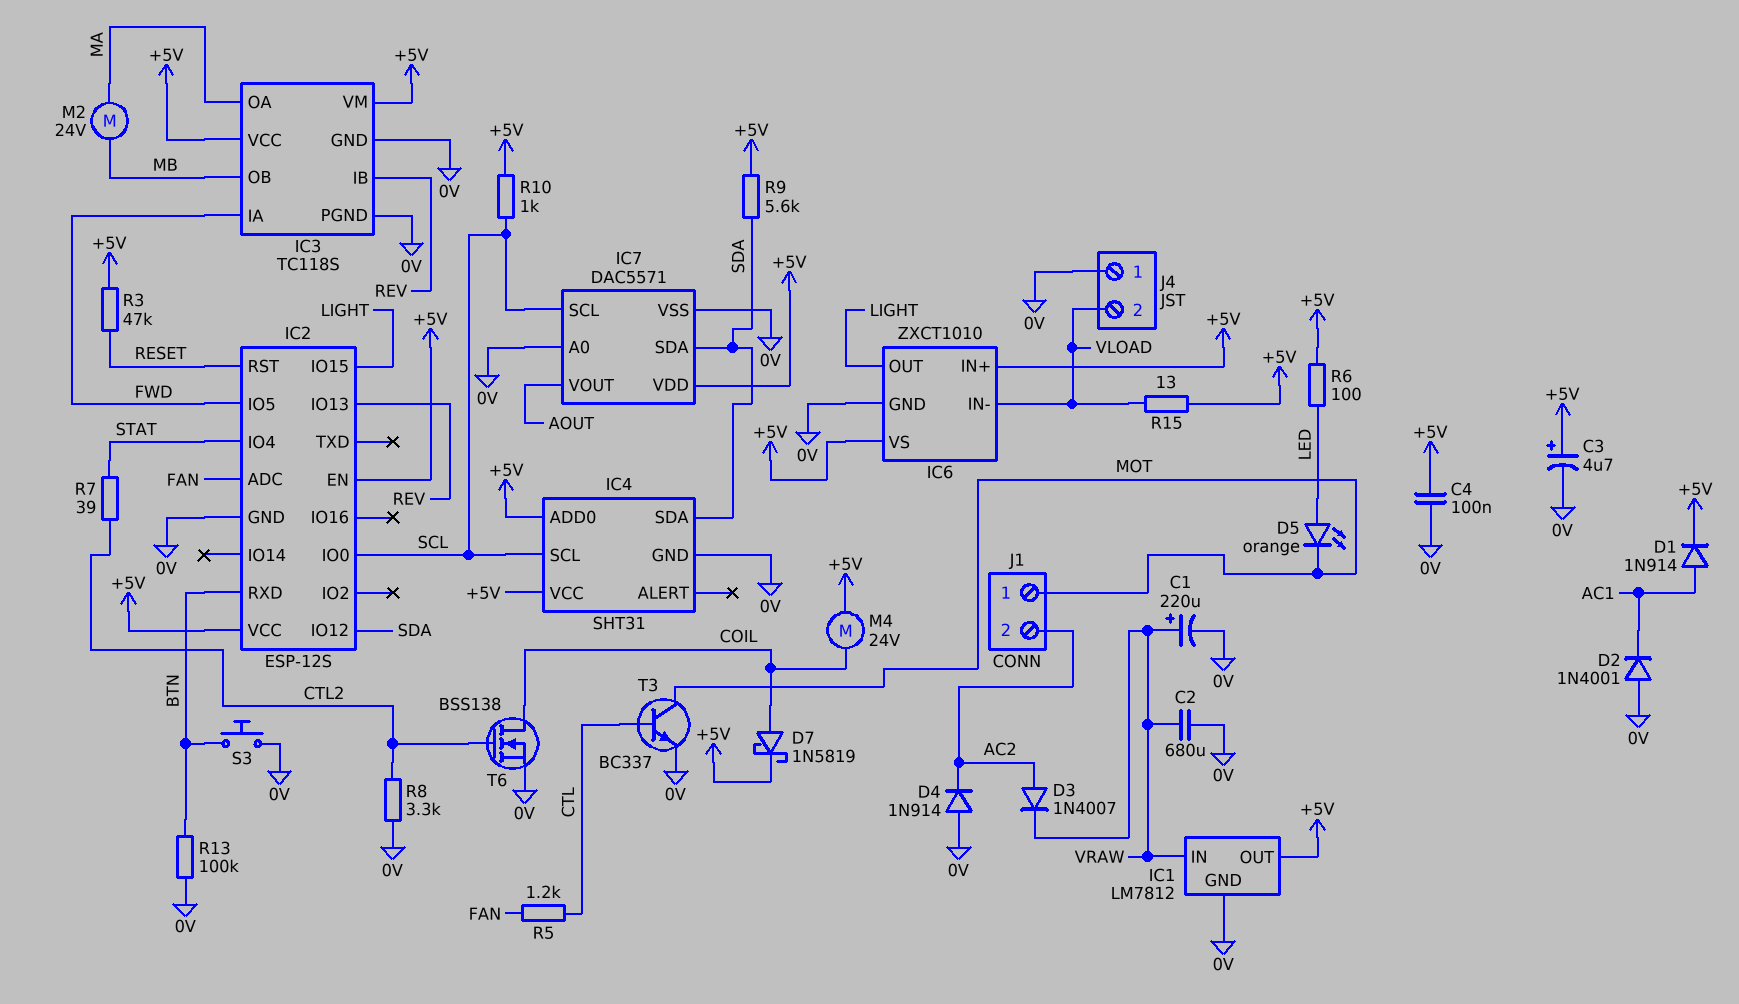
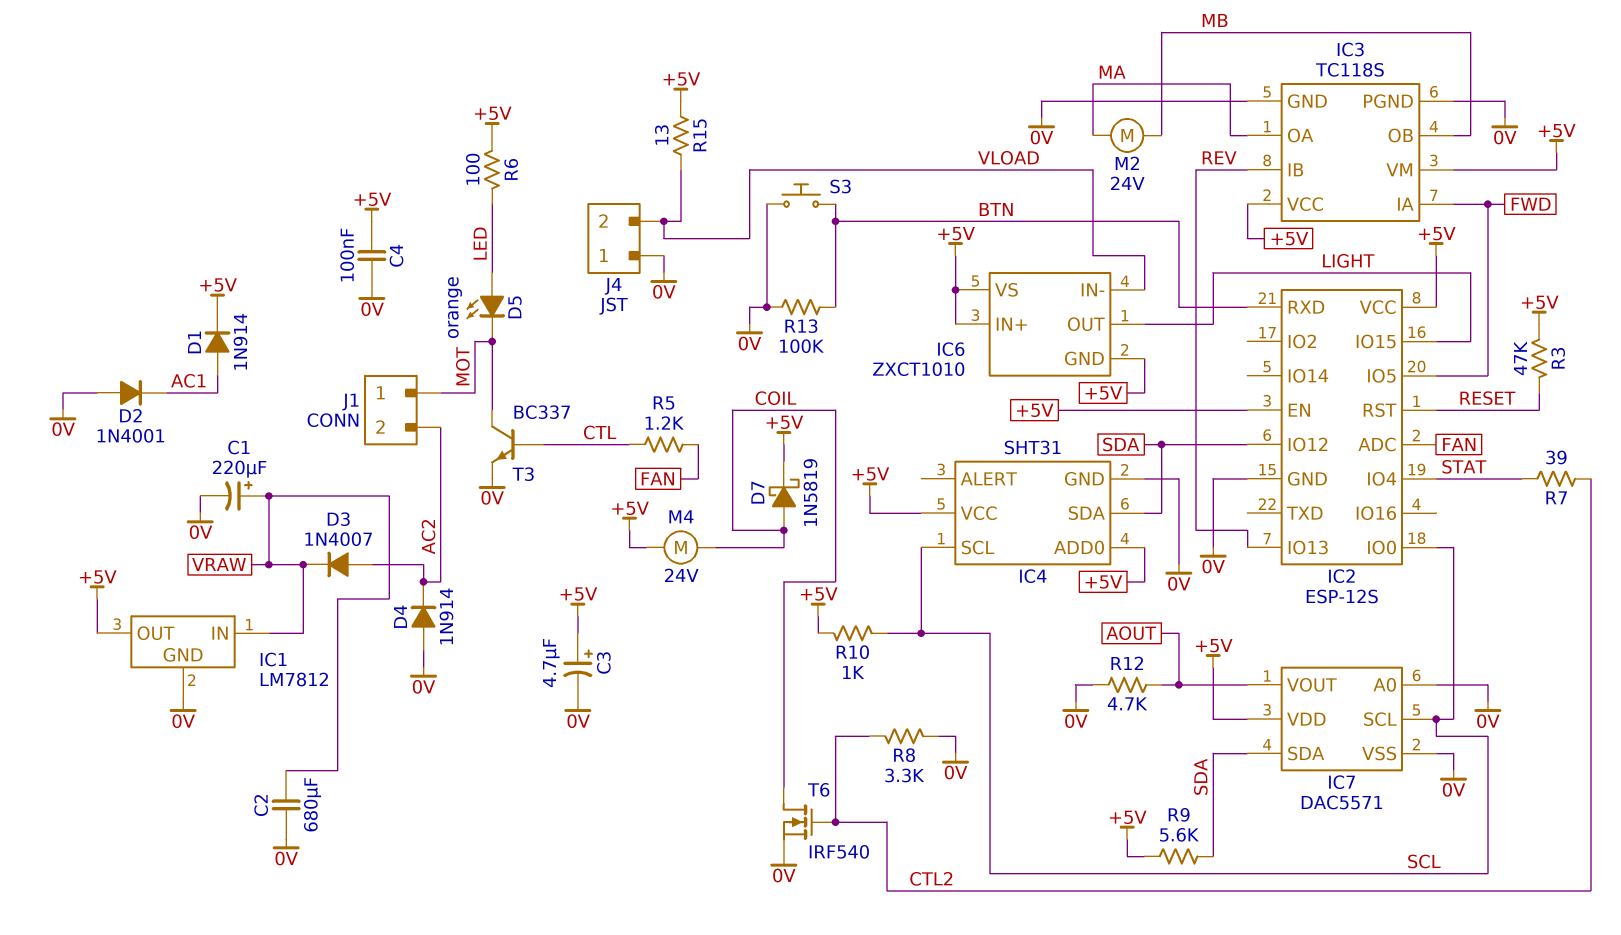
IC6 pin GND: 0V -> +5V
R12: none -> 4.7k (0V, AOUT)
T6: NMOS BSS138 (G CTL2, D COIL, S 0V) -> NMOS IRF540 (G CTL2, D COIL, S 0V)

